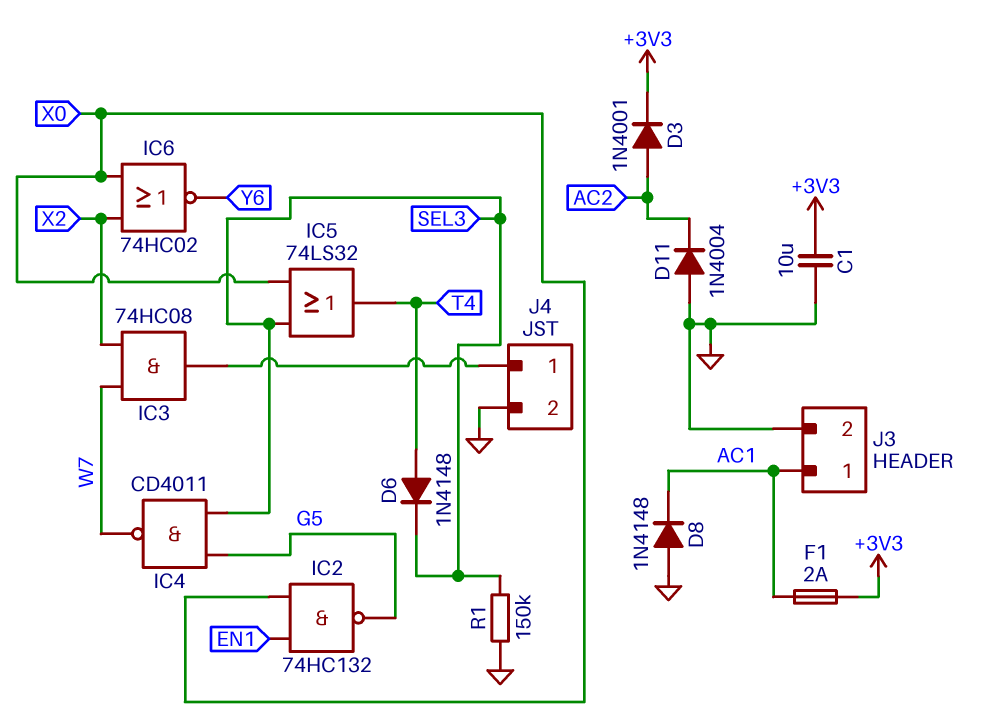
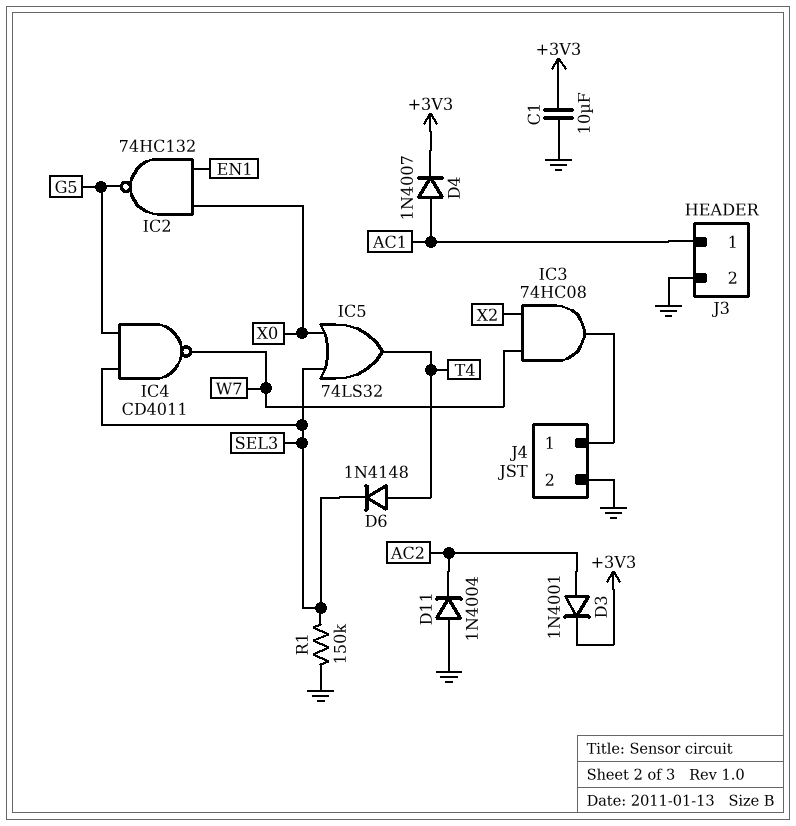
D4: none -> diode 1N4007 (A AC1, K +3V3)
D8: diode 1N4148 (A GND, K AC1) -> none
F1: 2A (+3V3, AC1) -> none
IC6: NOR 74HC02 (in X0, in X2, out Y6) -> none

